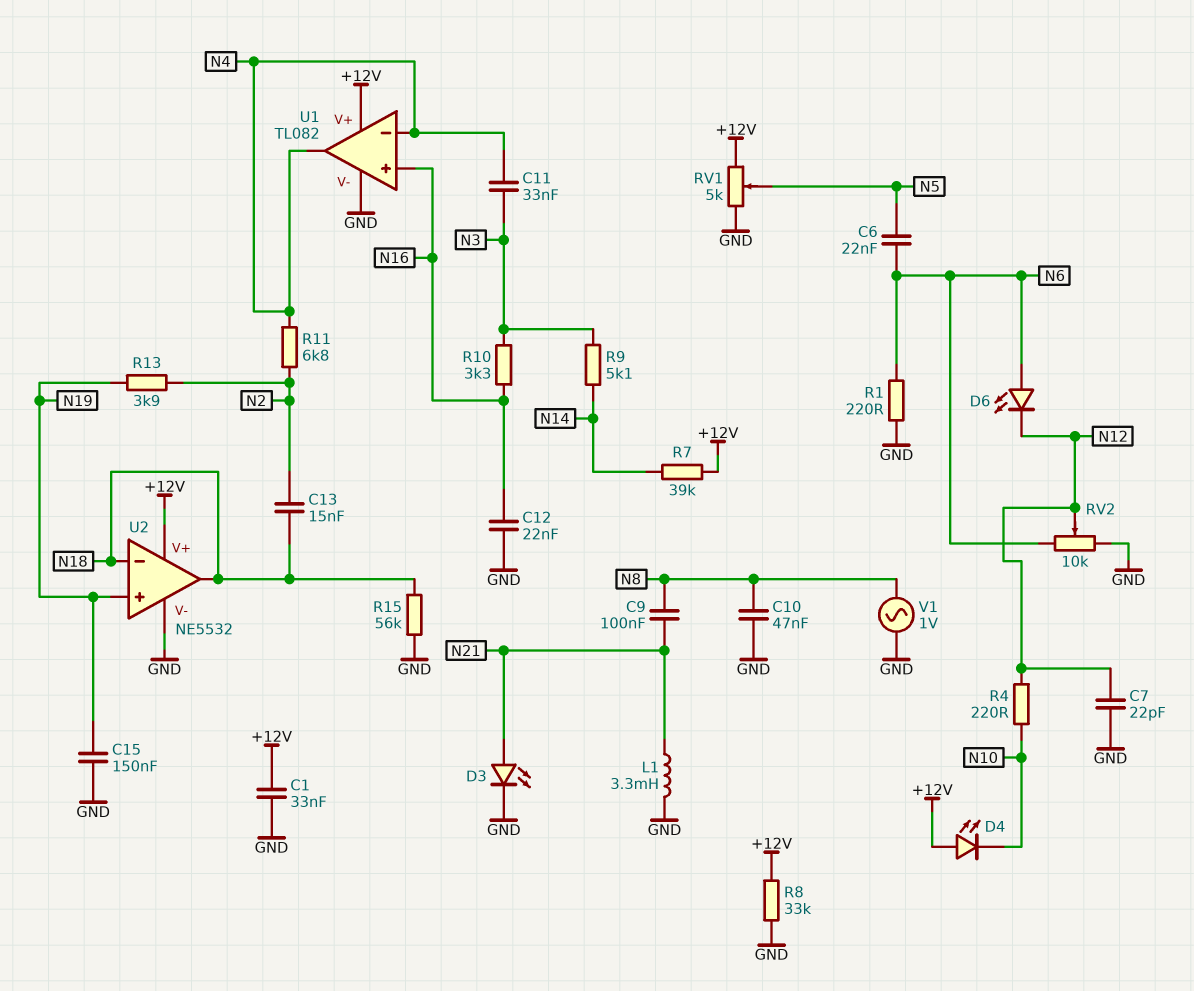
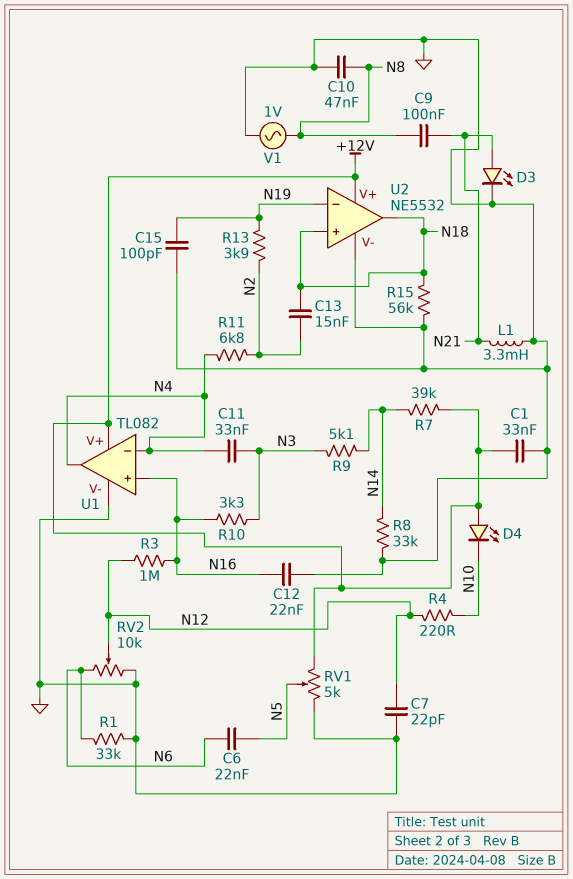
C15: 150nF (GND, N19) -> 100pF (GND, N19)
D6: LED (A N6, K N12) -> none
R1: 220 (GND, N6) -> 33k (GND, N6)
R3: none -> 1M (N12, N16)
R8: 33k (+12V, GND) -> 33k (GND, N14)
U2 pin in+: N19 -> N18
U2 pin in-: N18 -> N19

